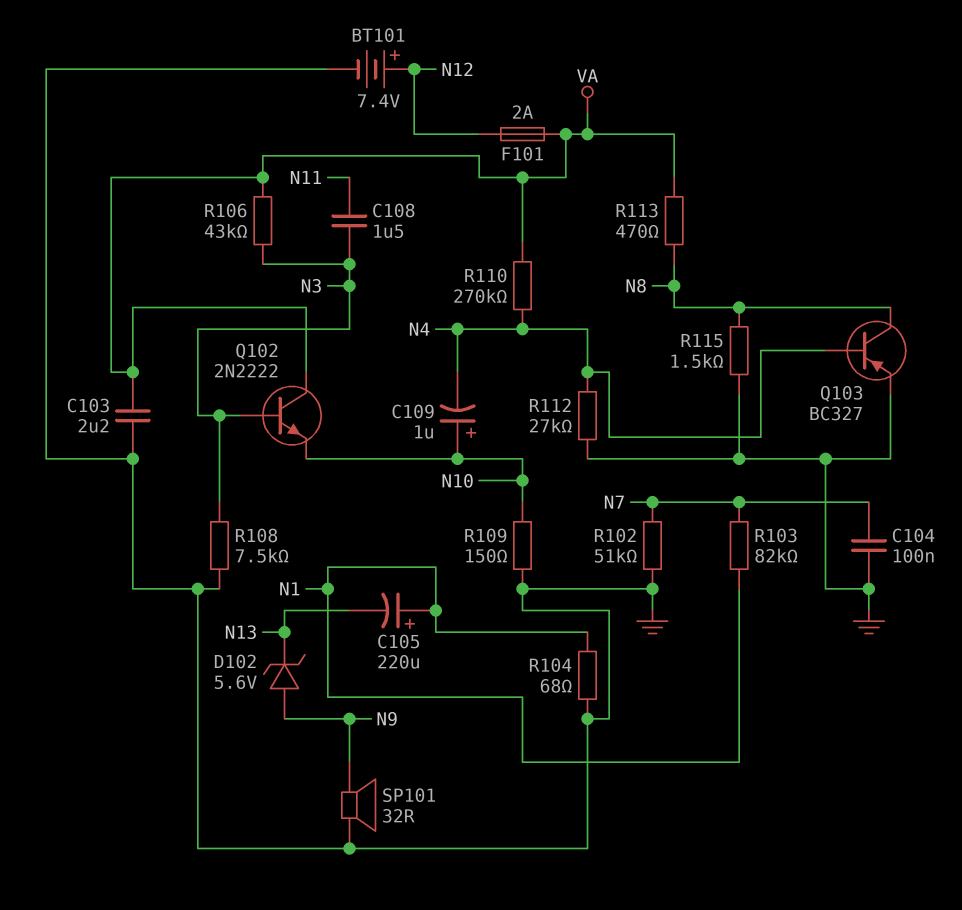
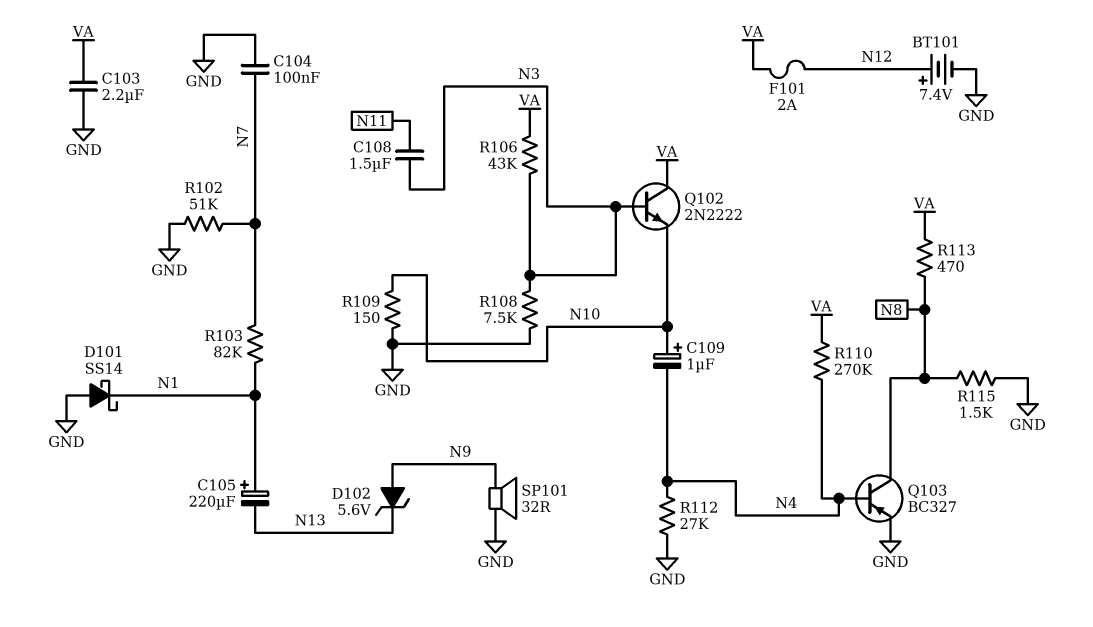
D101: none -> schottky SS14 (A GND, K N1)
R104: 68 (GND, N1) -> none

